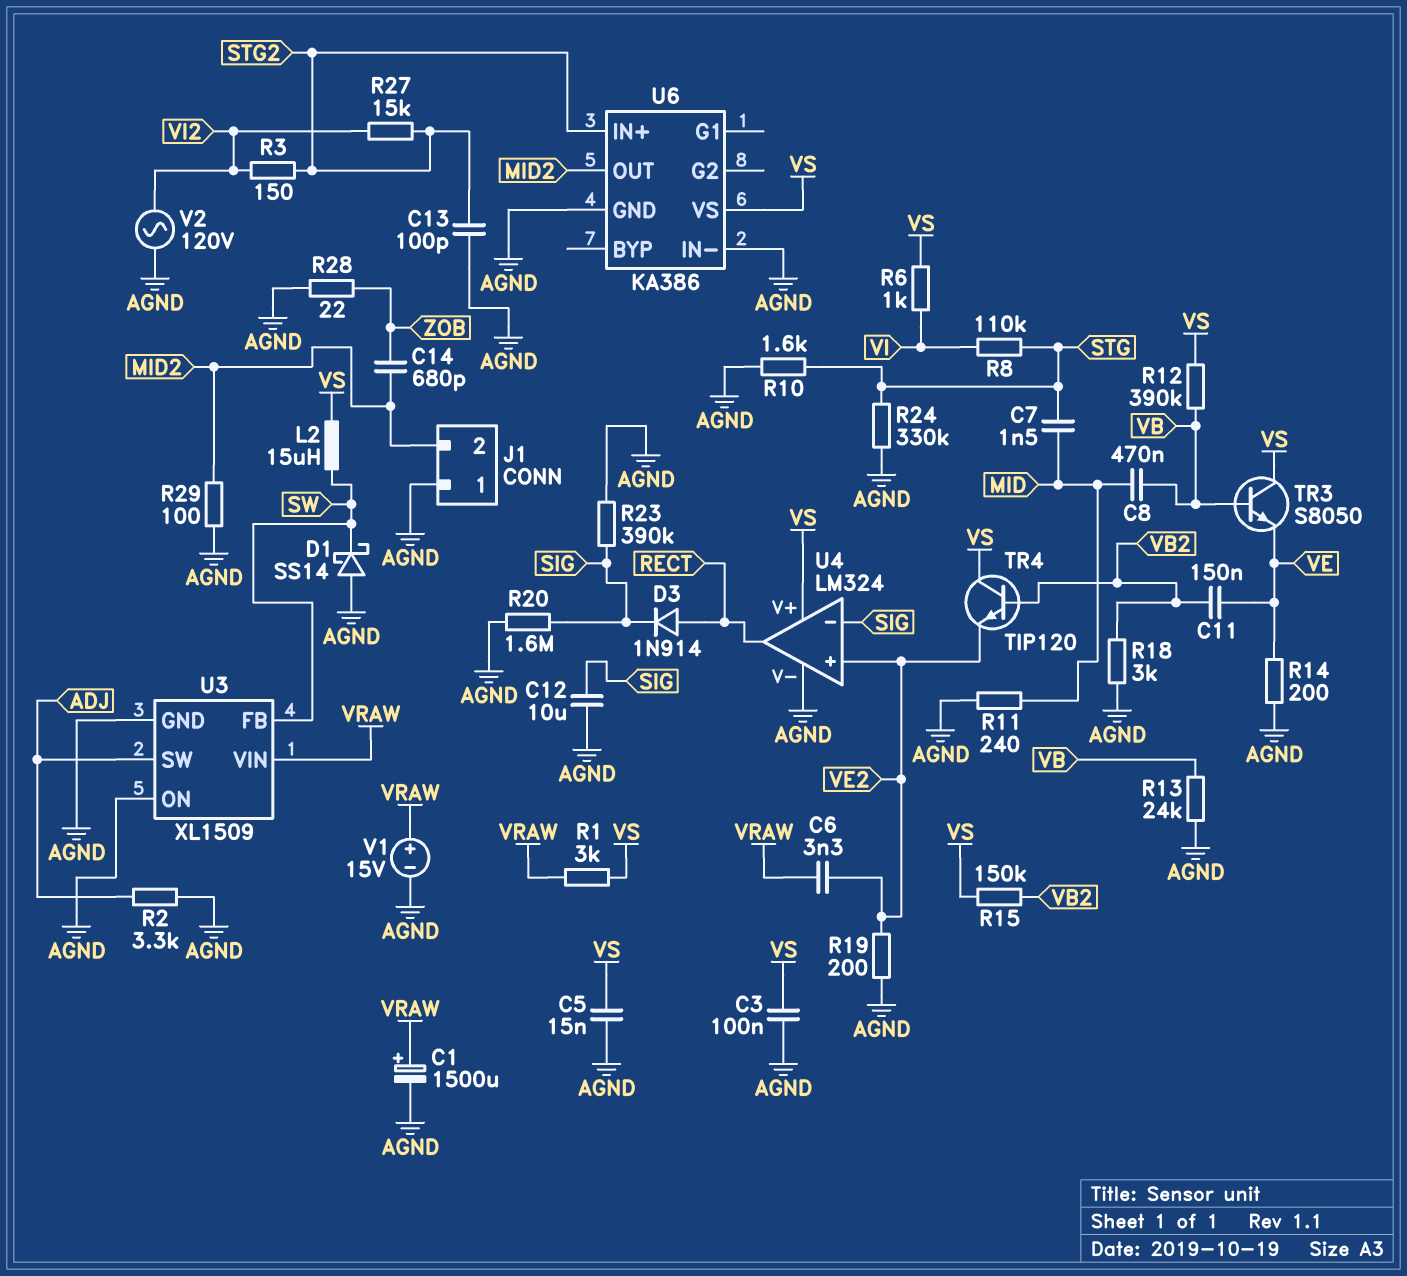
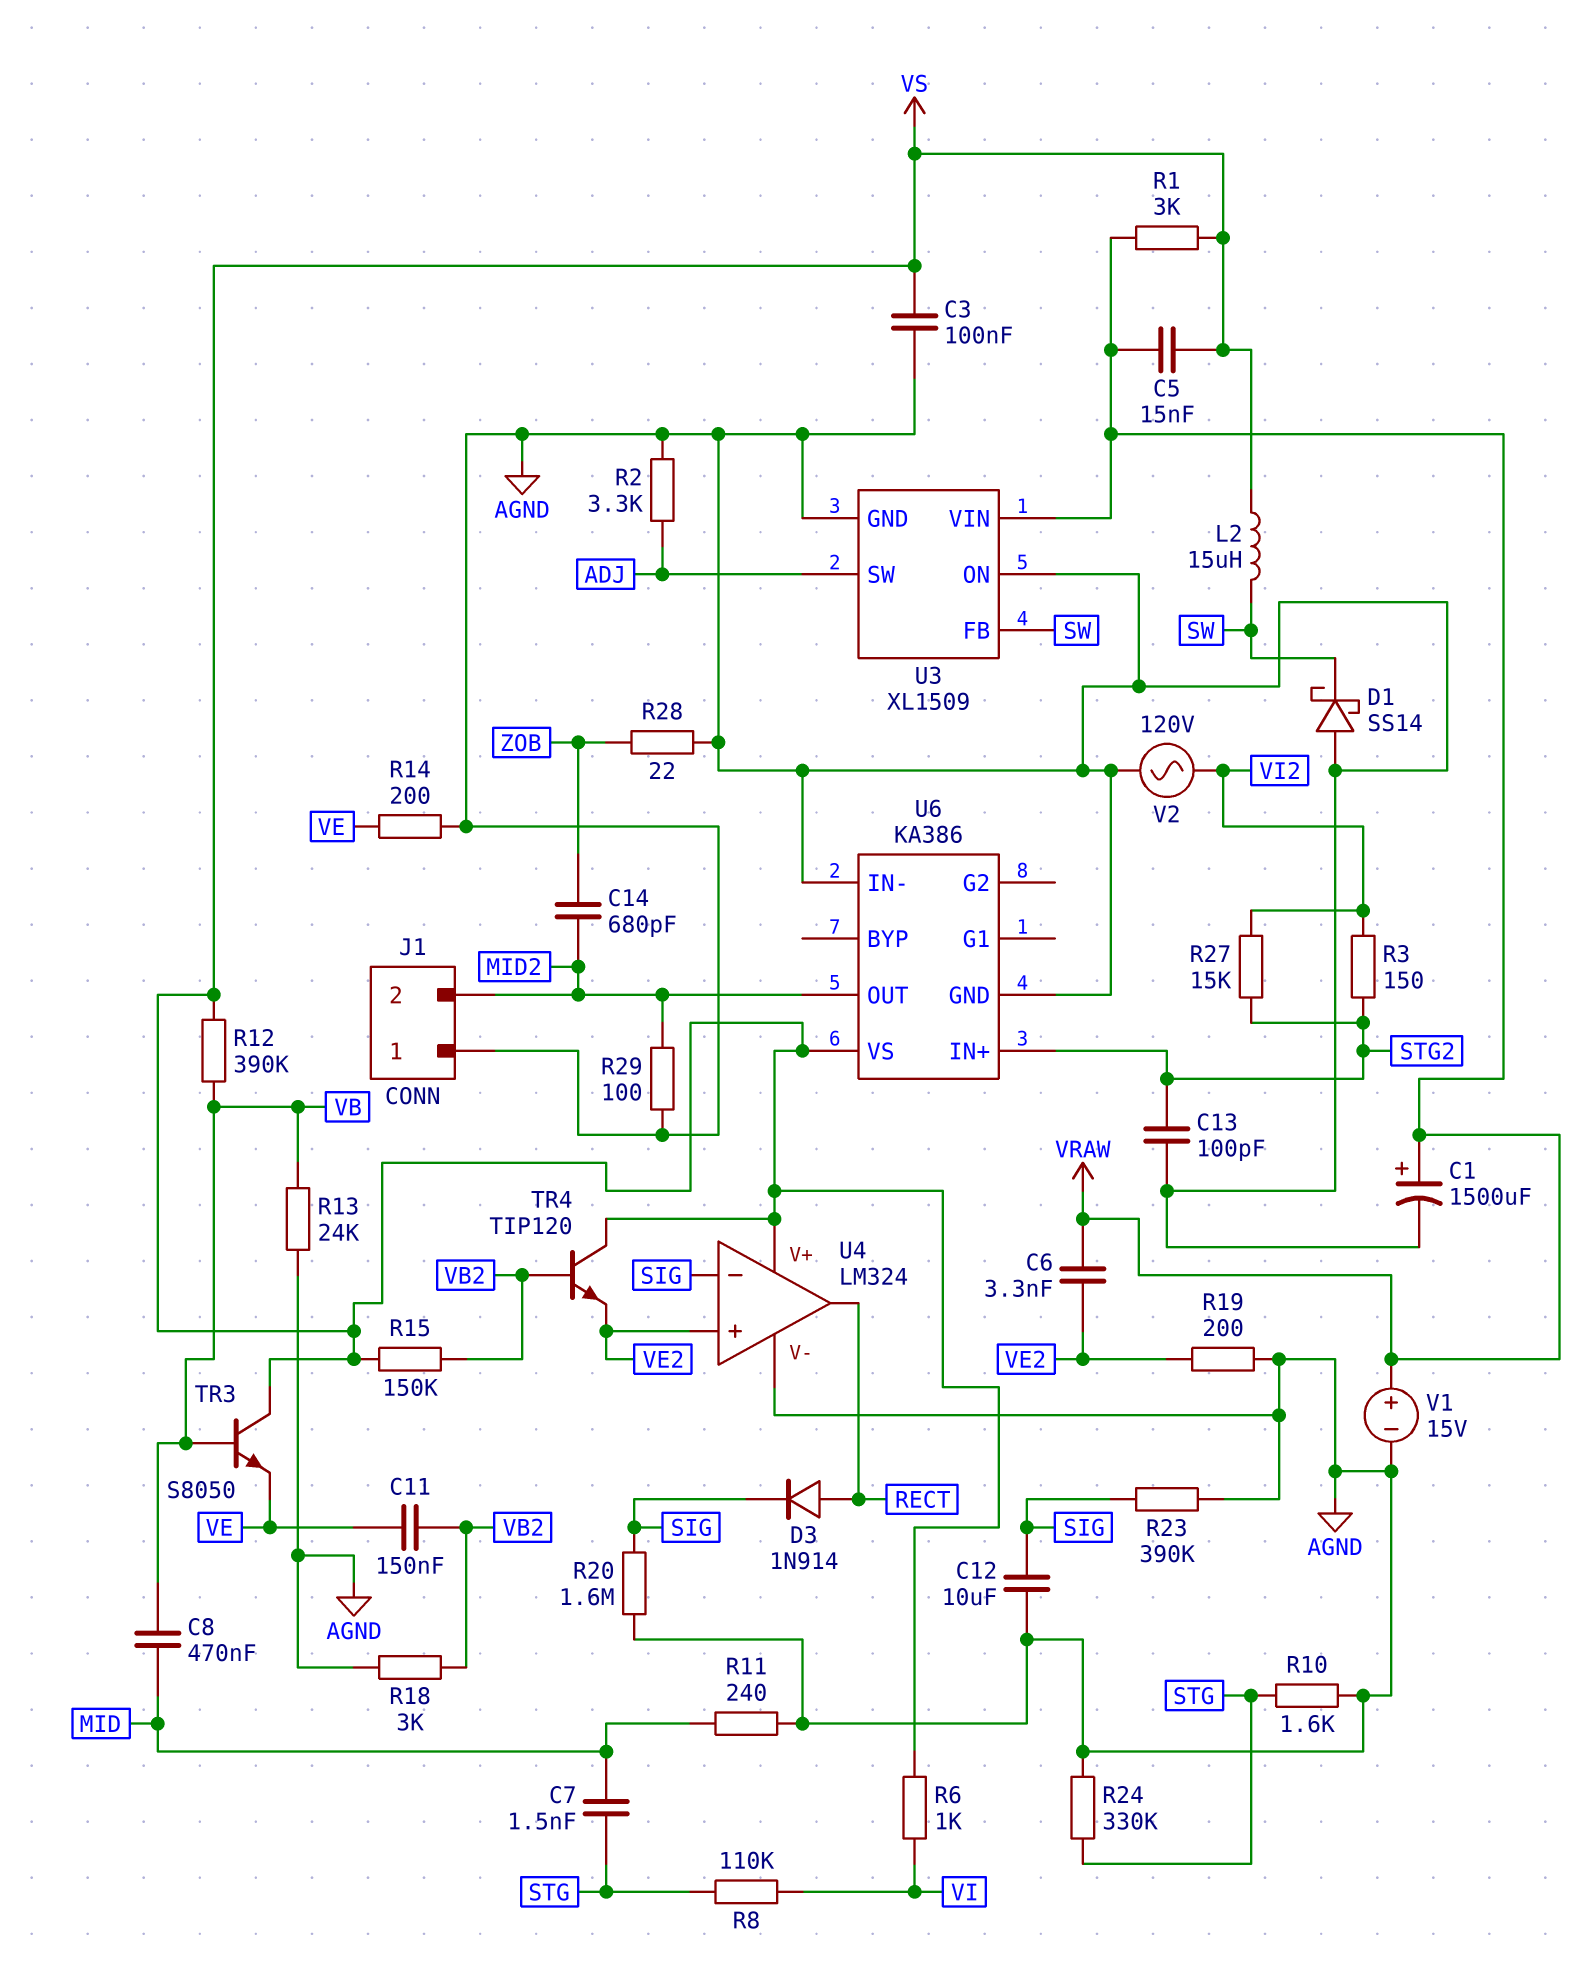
C5: 15nF (AGND, VS) -> 15nF (VRAW, VS)

